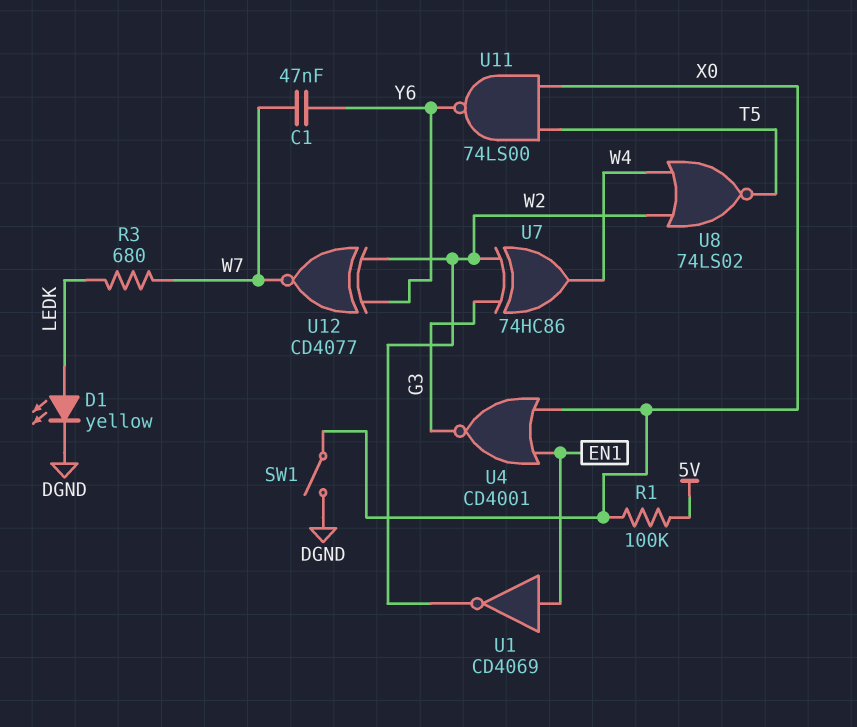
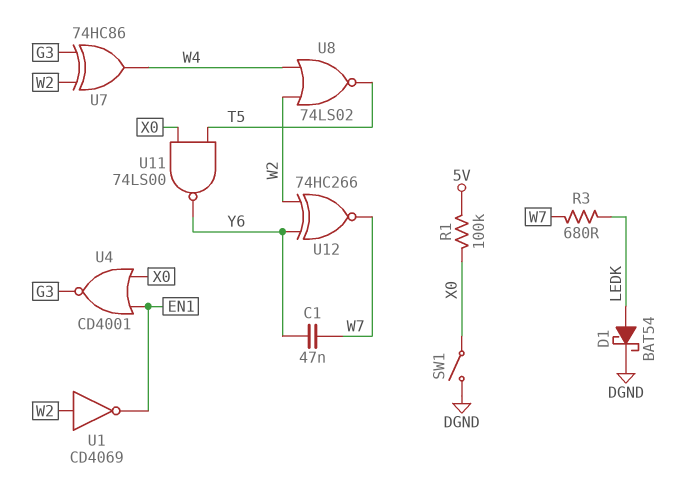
D1: LED yellow (A LEDK, K DGND) -> schottky BAT54 (A LEDK, K DGND)
U1: NOT CD4069 (in EN1, out W2) -> NOT CD4069 (in W2, out EN1)
U12: XNOR CD4077 (in W2, in Y6, out W7) -> XNOR 74HC266 (in W2, in Y6, out W7)

